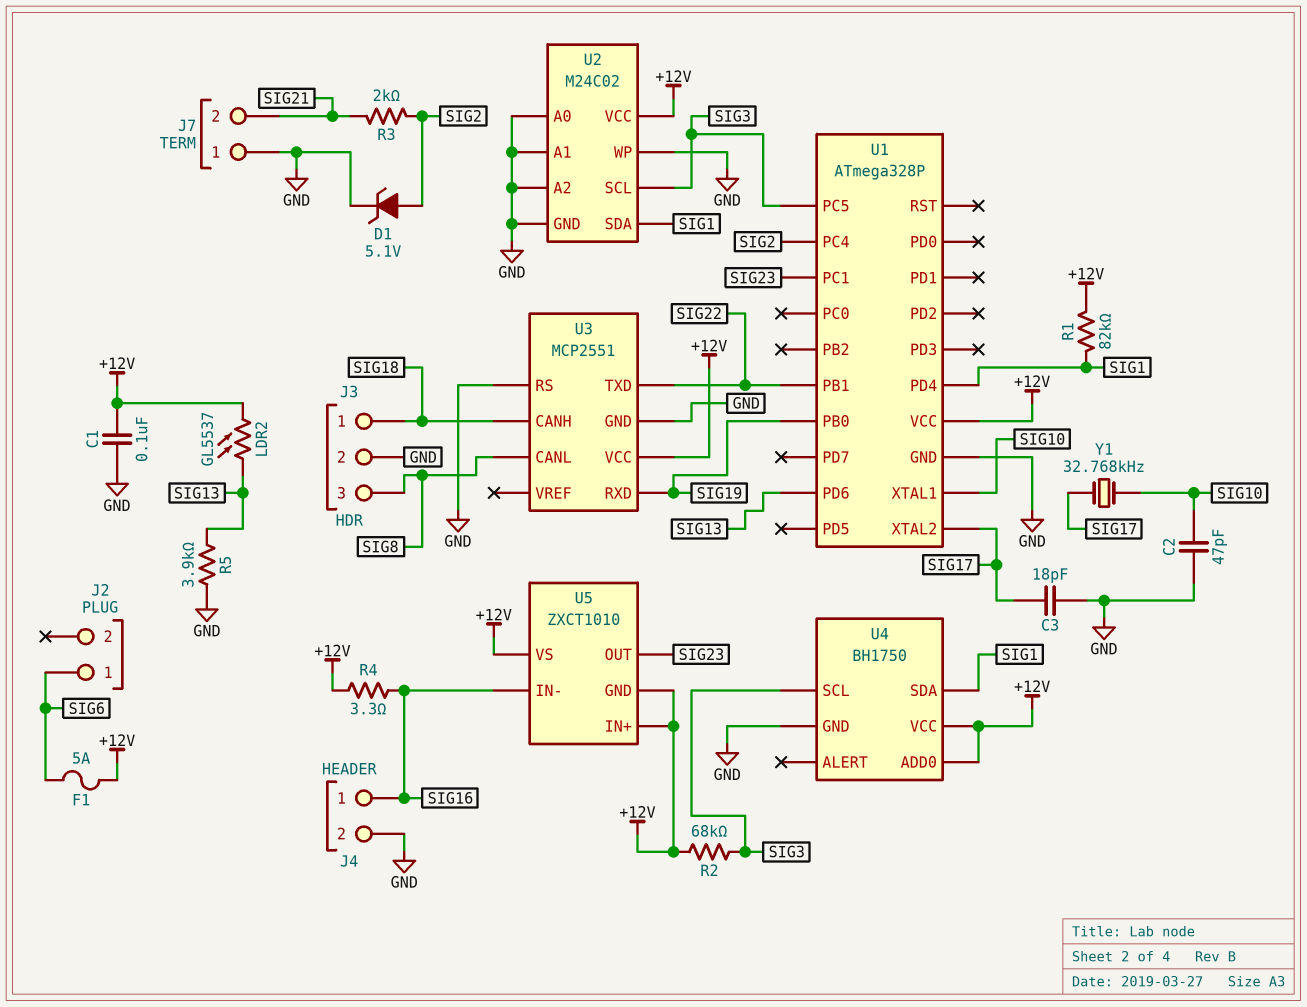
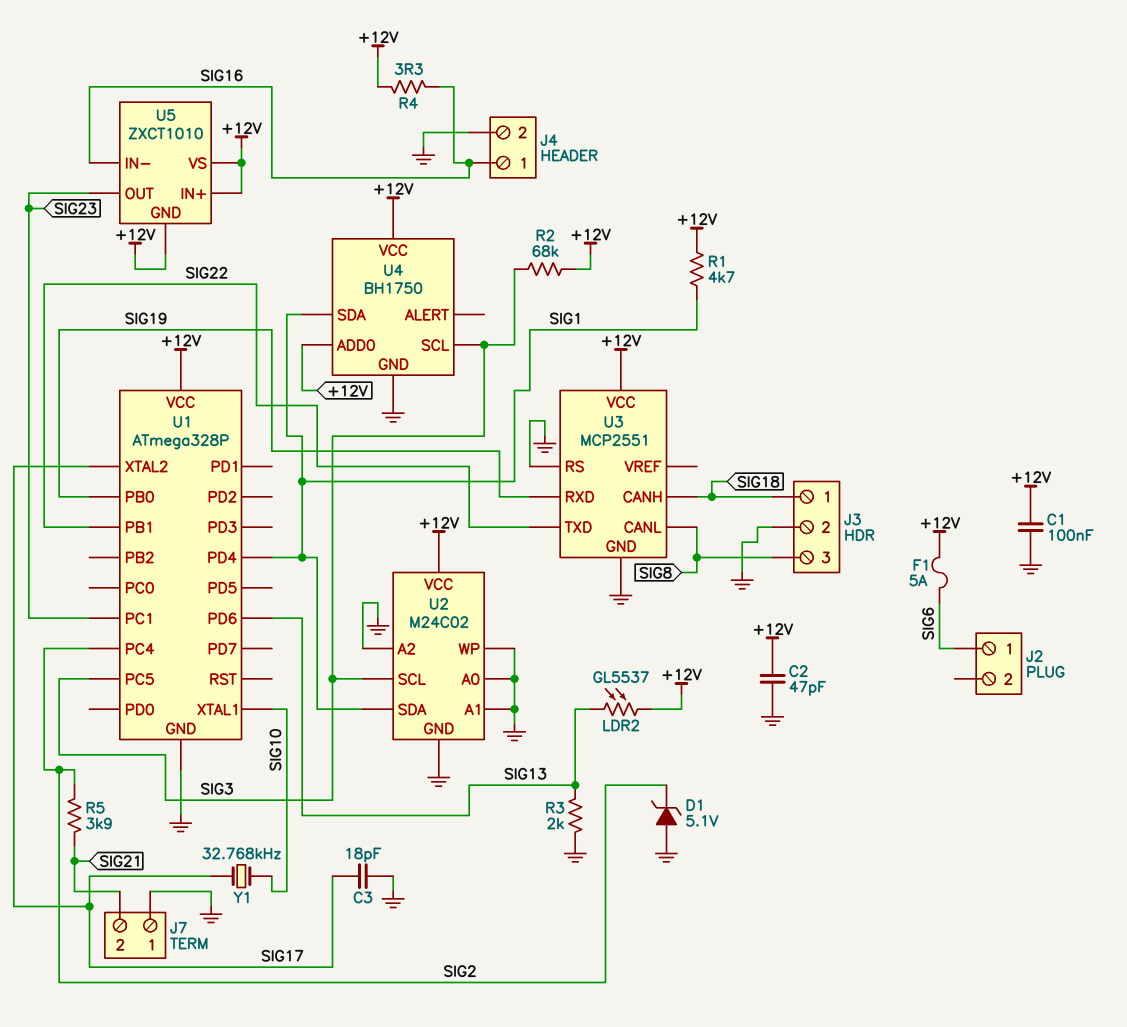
C2: 47pF (GND, SIG10) -> 47pF (+12V, GND)
D1: zener 5.1V (A SIG2, K GND) -> zener 5.1V (A GND, K SIG2)
R1: 82k (+12V, SIG1) -> 4.7k (+12V, SIG1)
R3: 2k (SIG2, SIG21) -> 2k (GND, SIG13)
R5: 3.9k (GND, SIG13) -> 3.9k (SIG2, SIG21)

